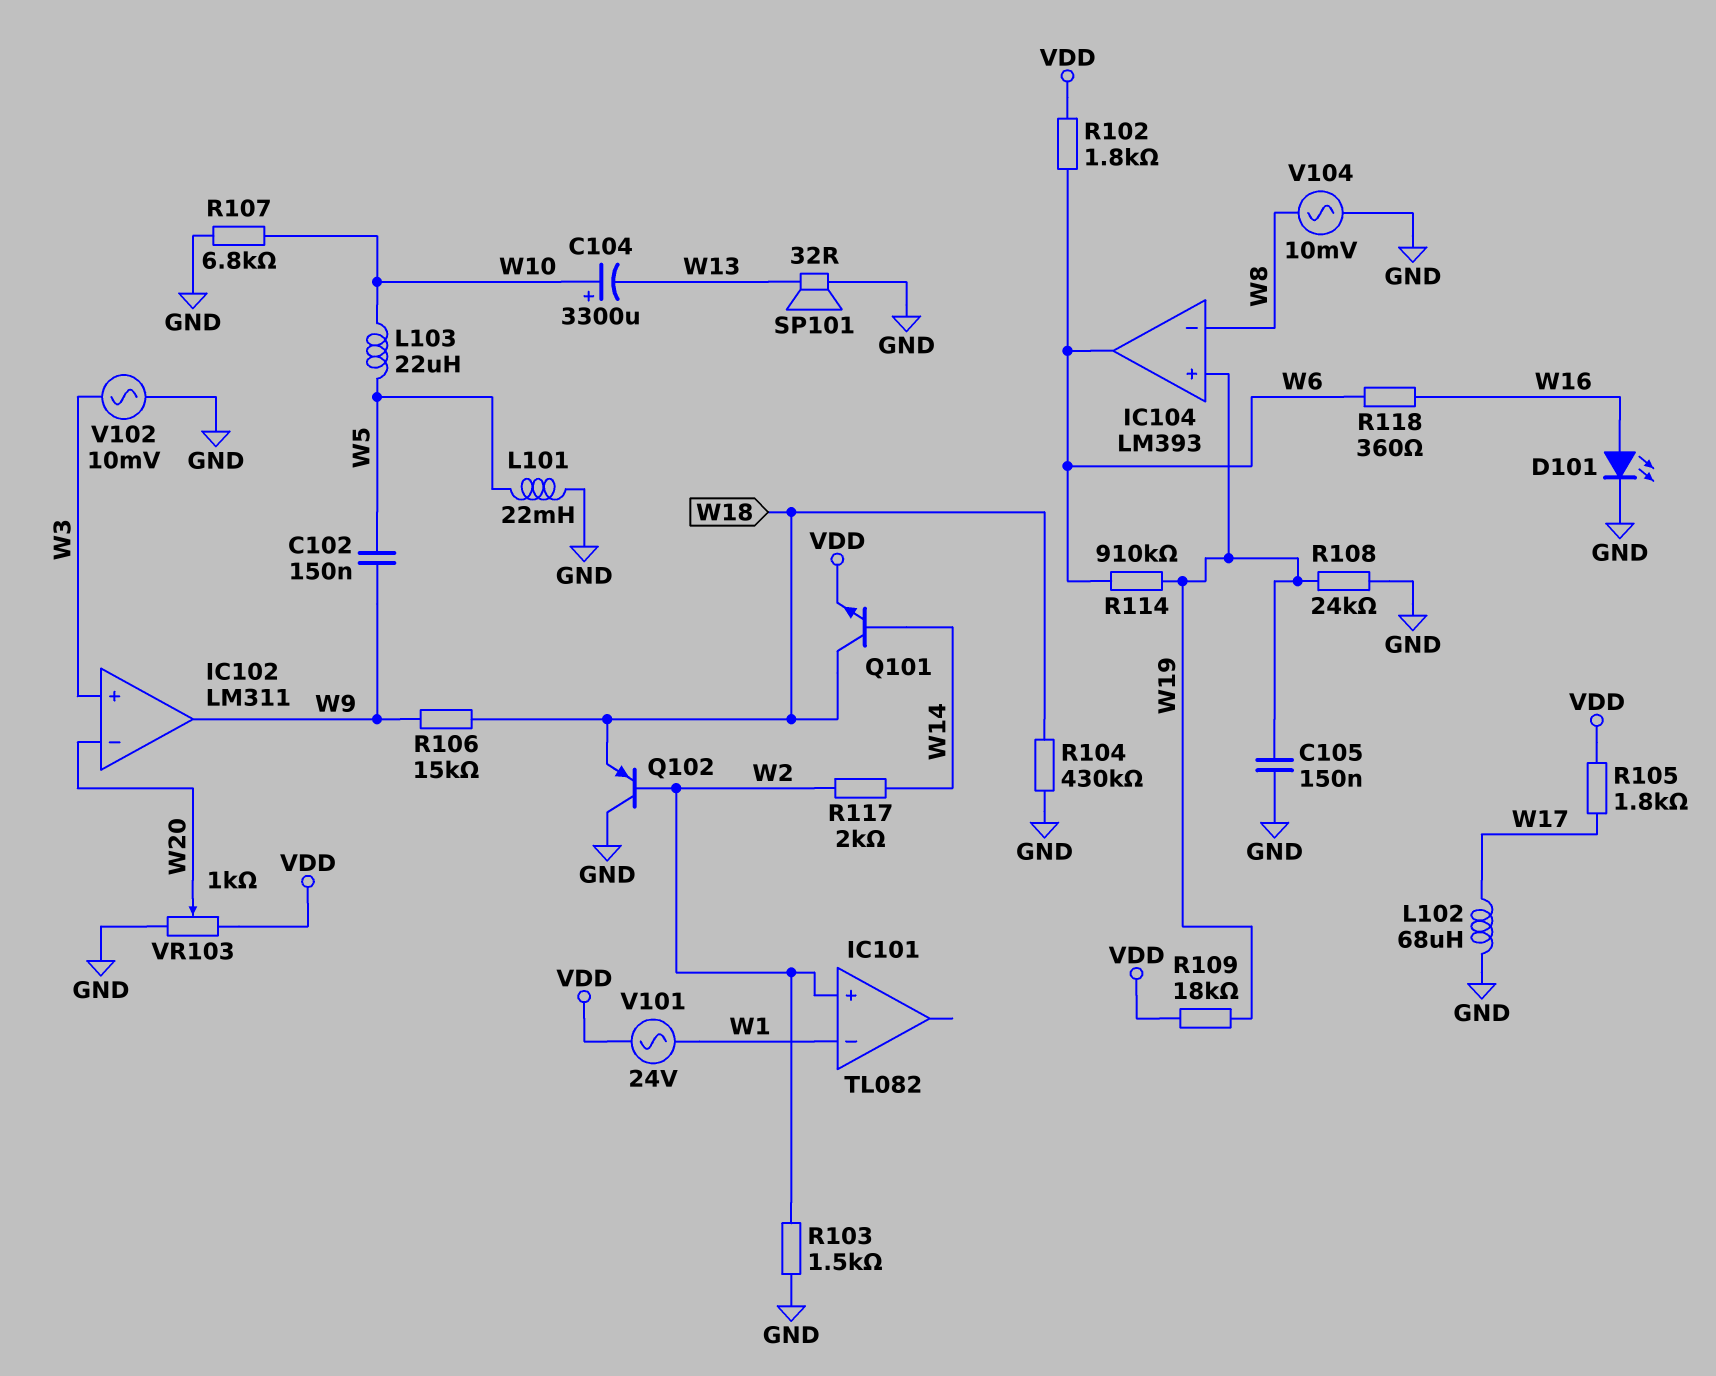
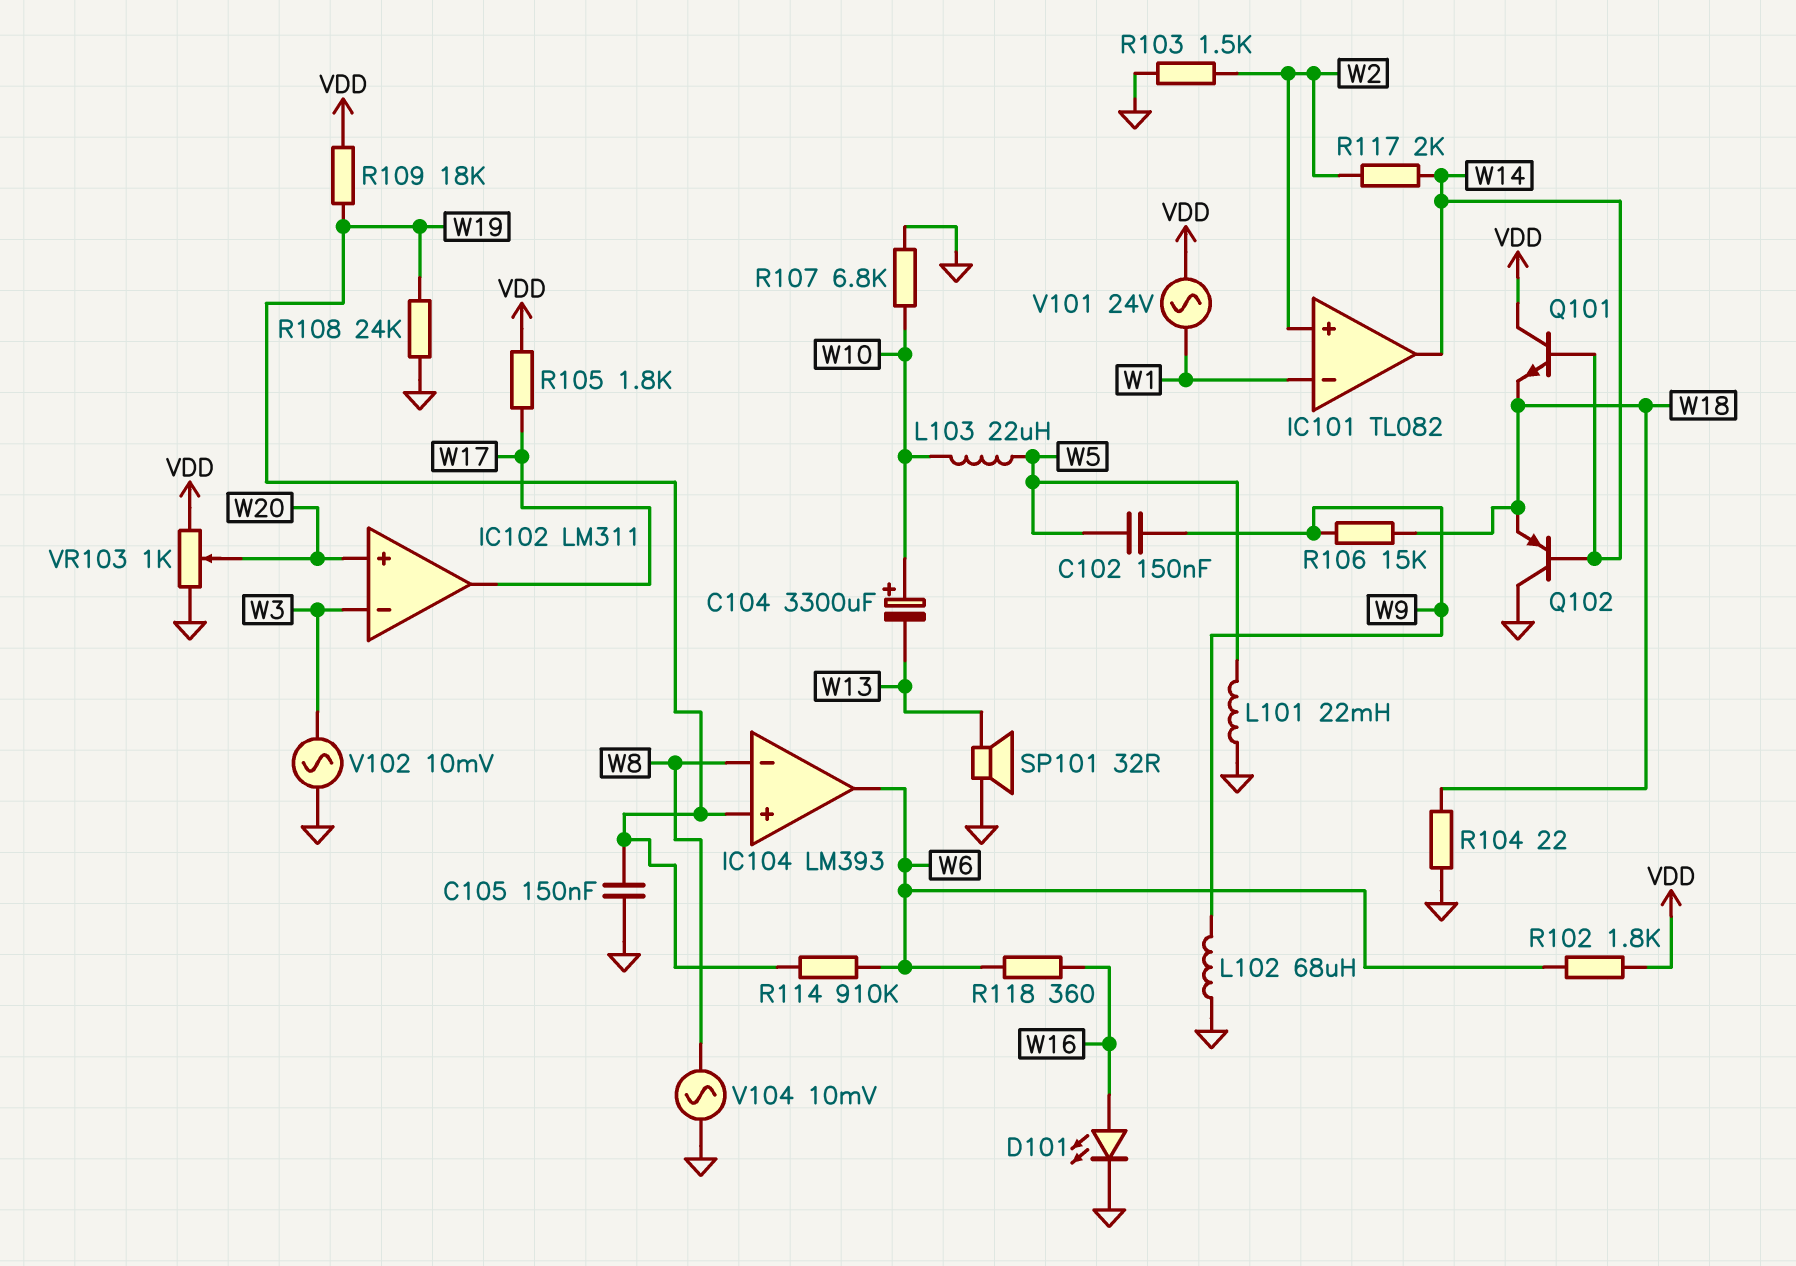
IC101 pin out: none -> W14
IC102 pin in+: W3 -> W20
IC102 pin in-: W20 -> W3
IC102 pin out: W9 -> W17
L102: 68uH (GND, W17) -> 68uH (GND, W9)
Q101: NPN (B W14, C W18, E VDD) -> NPN (B W14, C VDD, E W18)
Q102: PNP (B W2, C GND, E W18) -> PNP (B W14, C GND, E W18)
R104: 430k (GND, W18) -> 22 (GND, W18)

